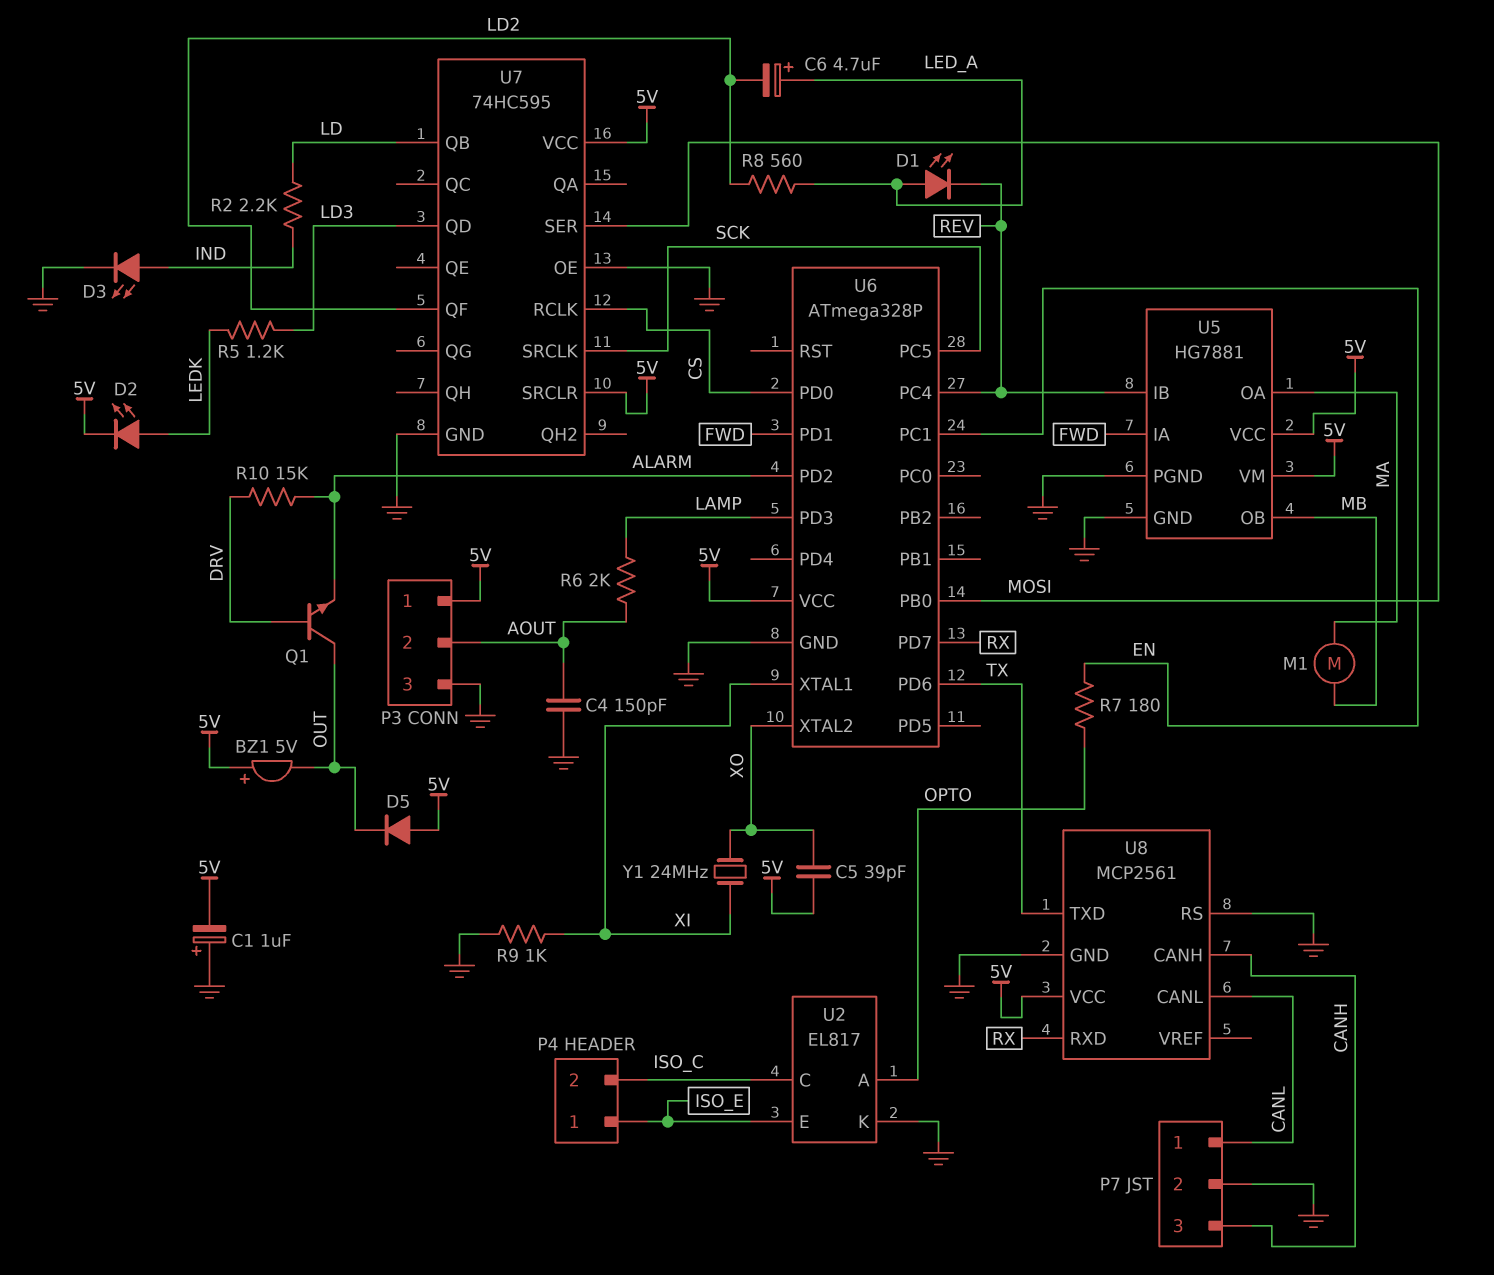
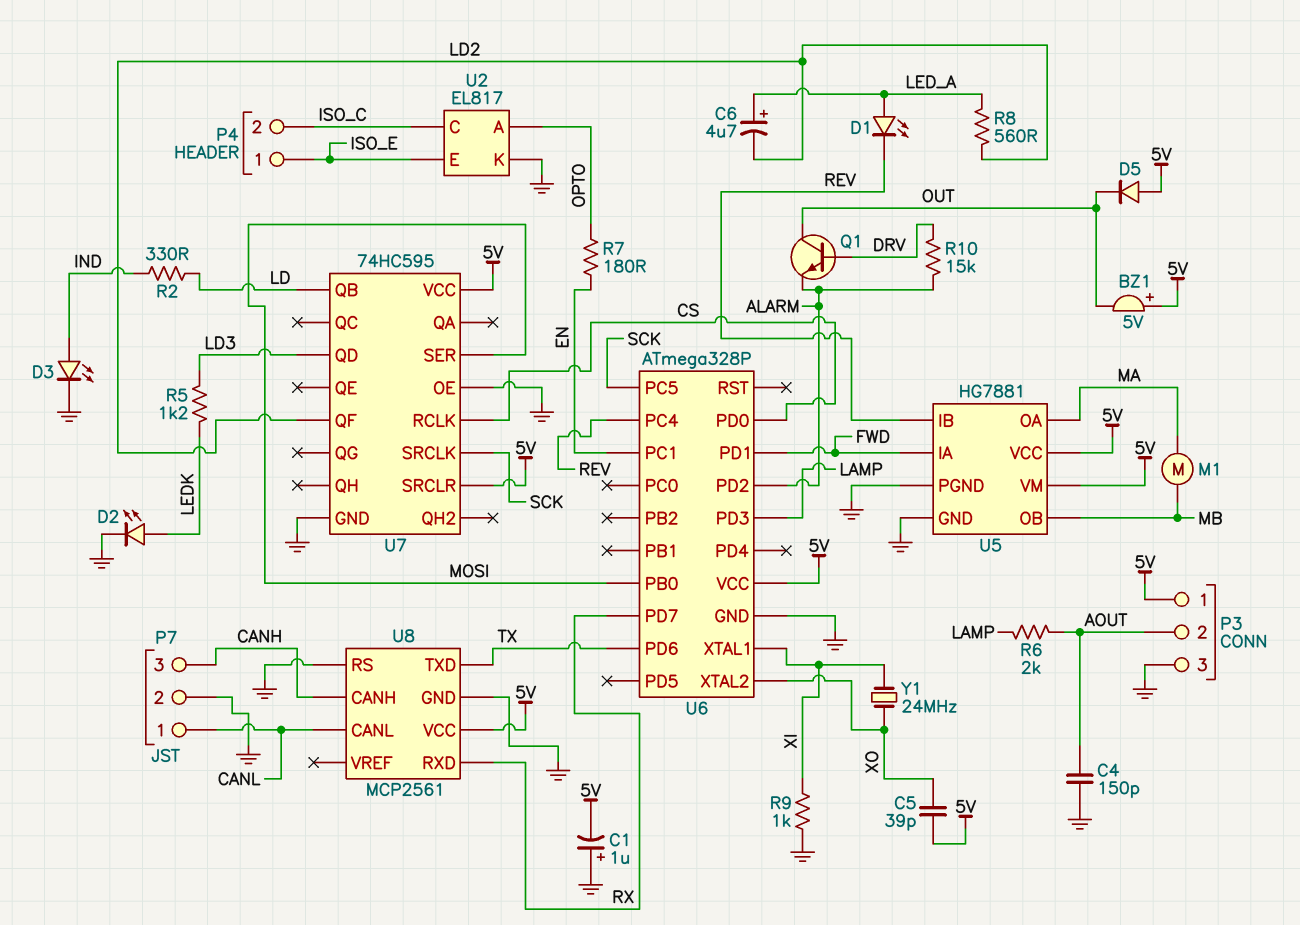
D2: LED (A LEDK, K 5V) -> LED (A LEDK, K GND)
R2: 2.2k (IND, LD) -> 330 (IND, LD)

